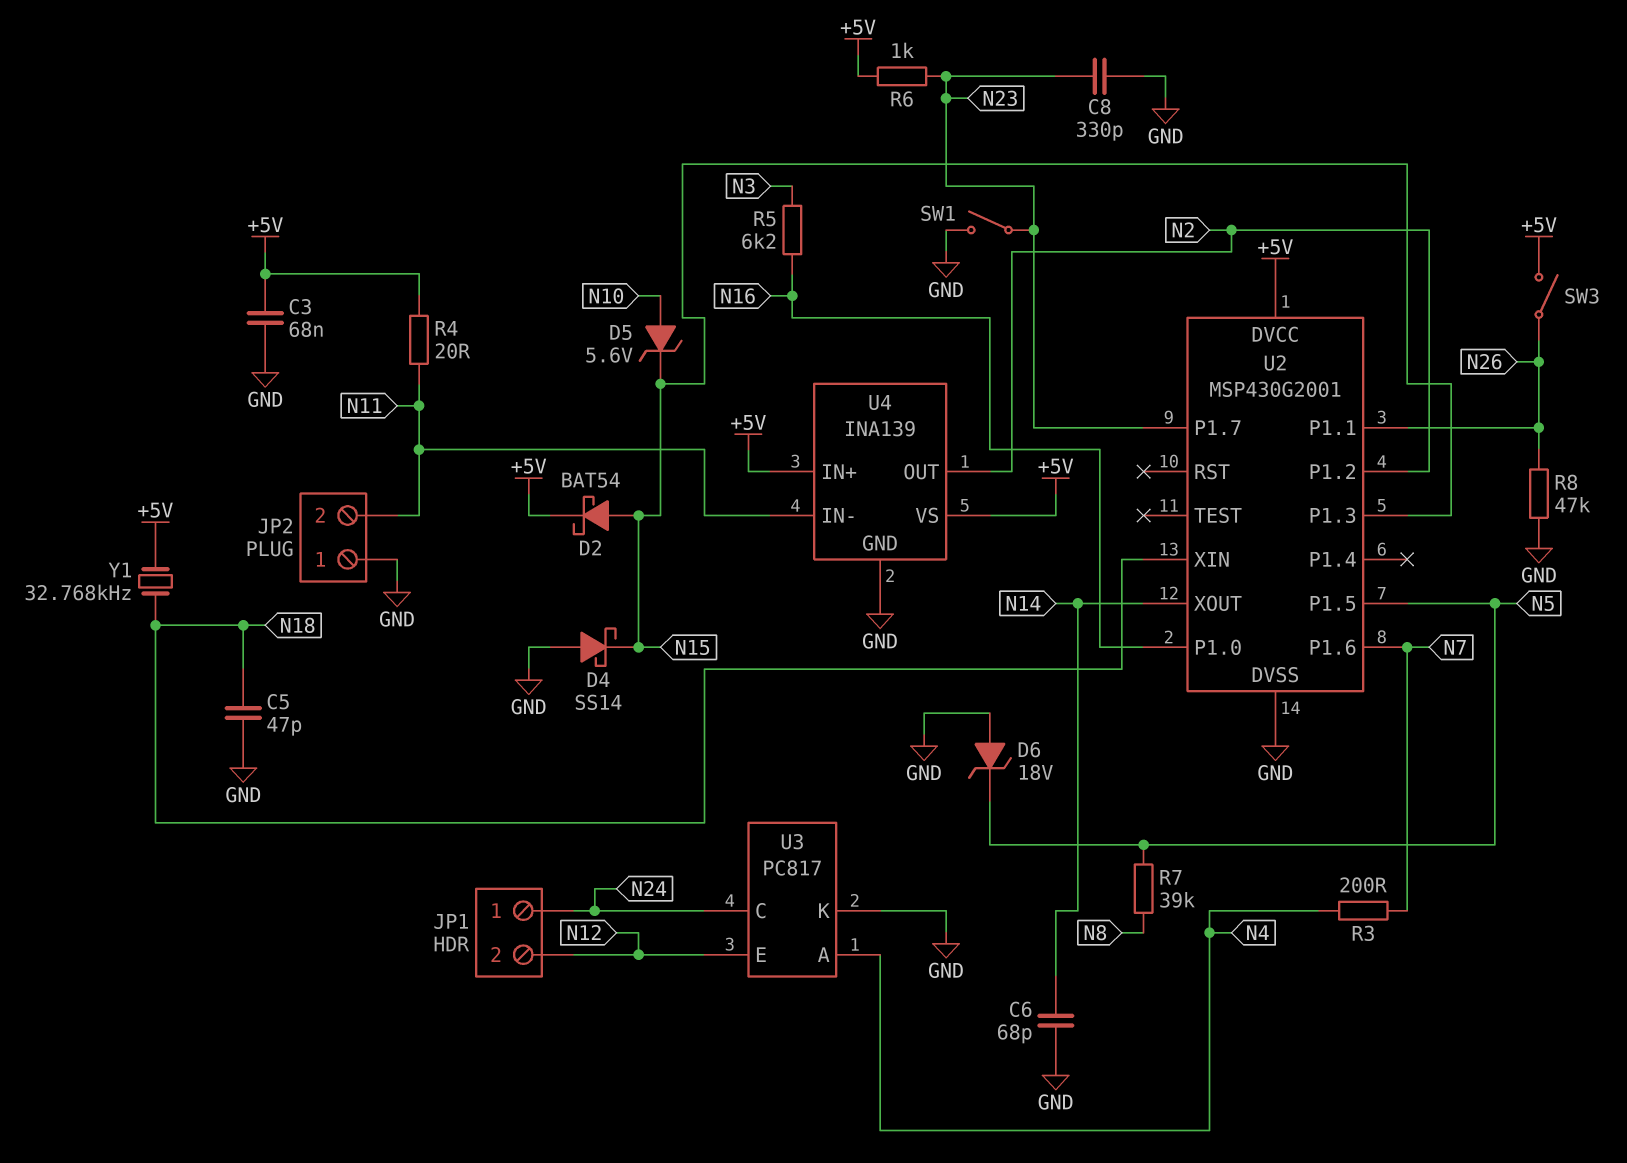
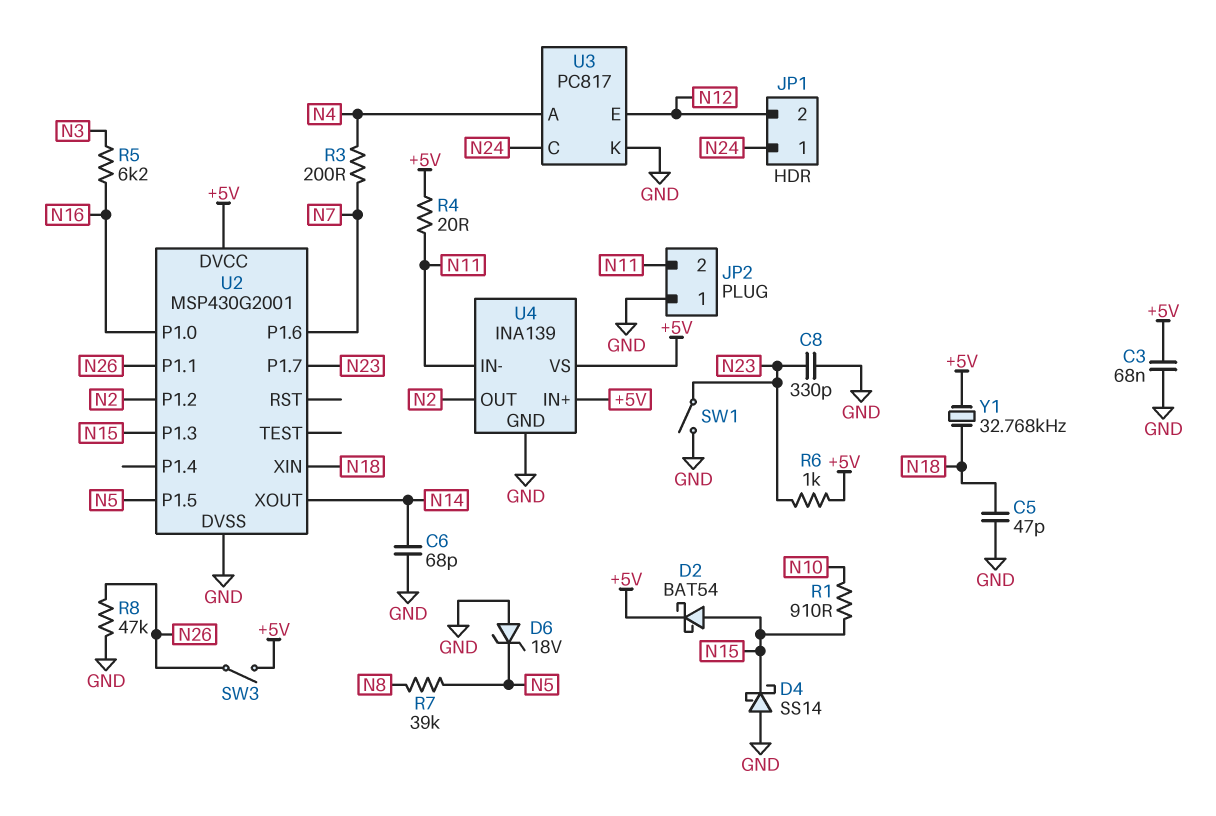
D5: zener 5.6V (A N10, K N15) -> none
R1: none -> 910 (N10, N15)

